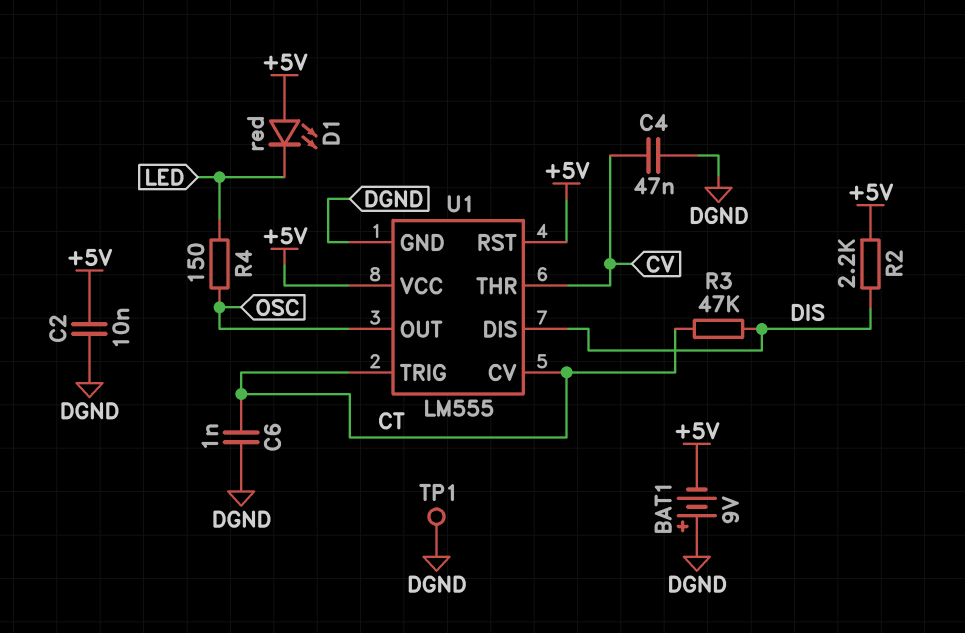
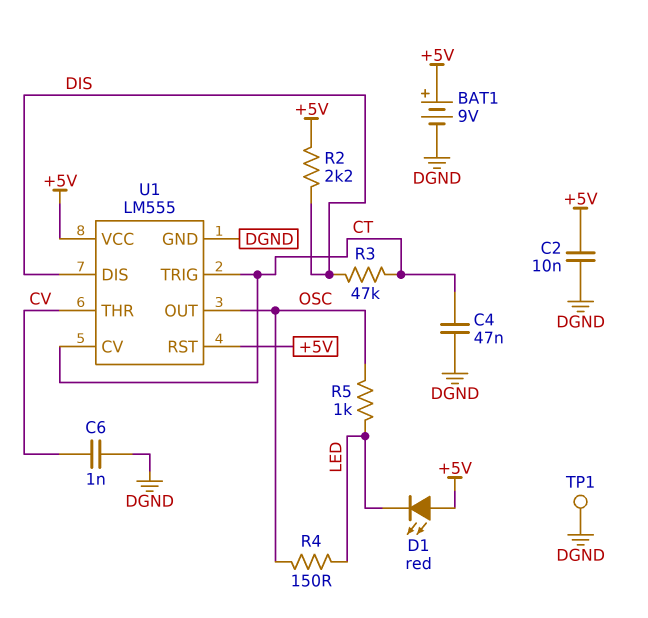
BAT1: 9V (plus DGND, minus +5V) -> 9V (plus +5V, minus DGND)
C4: 47nF (CV, DGND) -> 47nF (CT, DGND)
C6: 1nF (CT, DGND) -> 1nF (CV, DGND)
R5: none -> 1k (LED, OSC)

